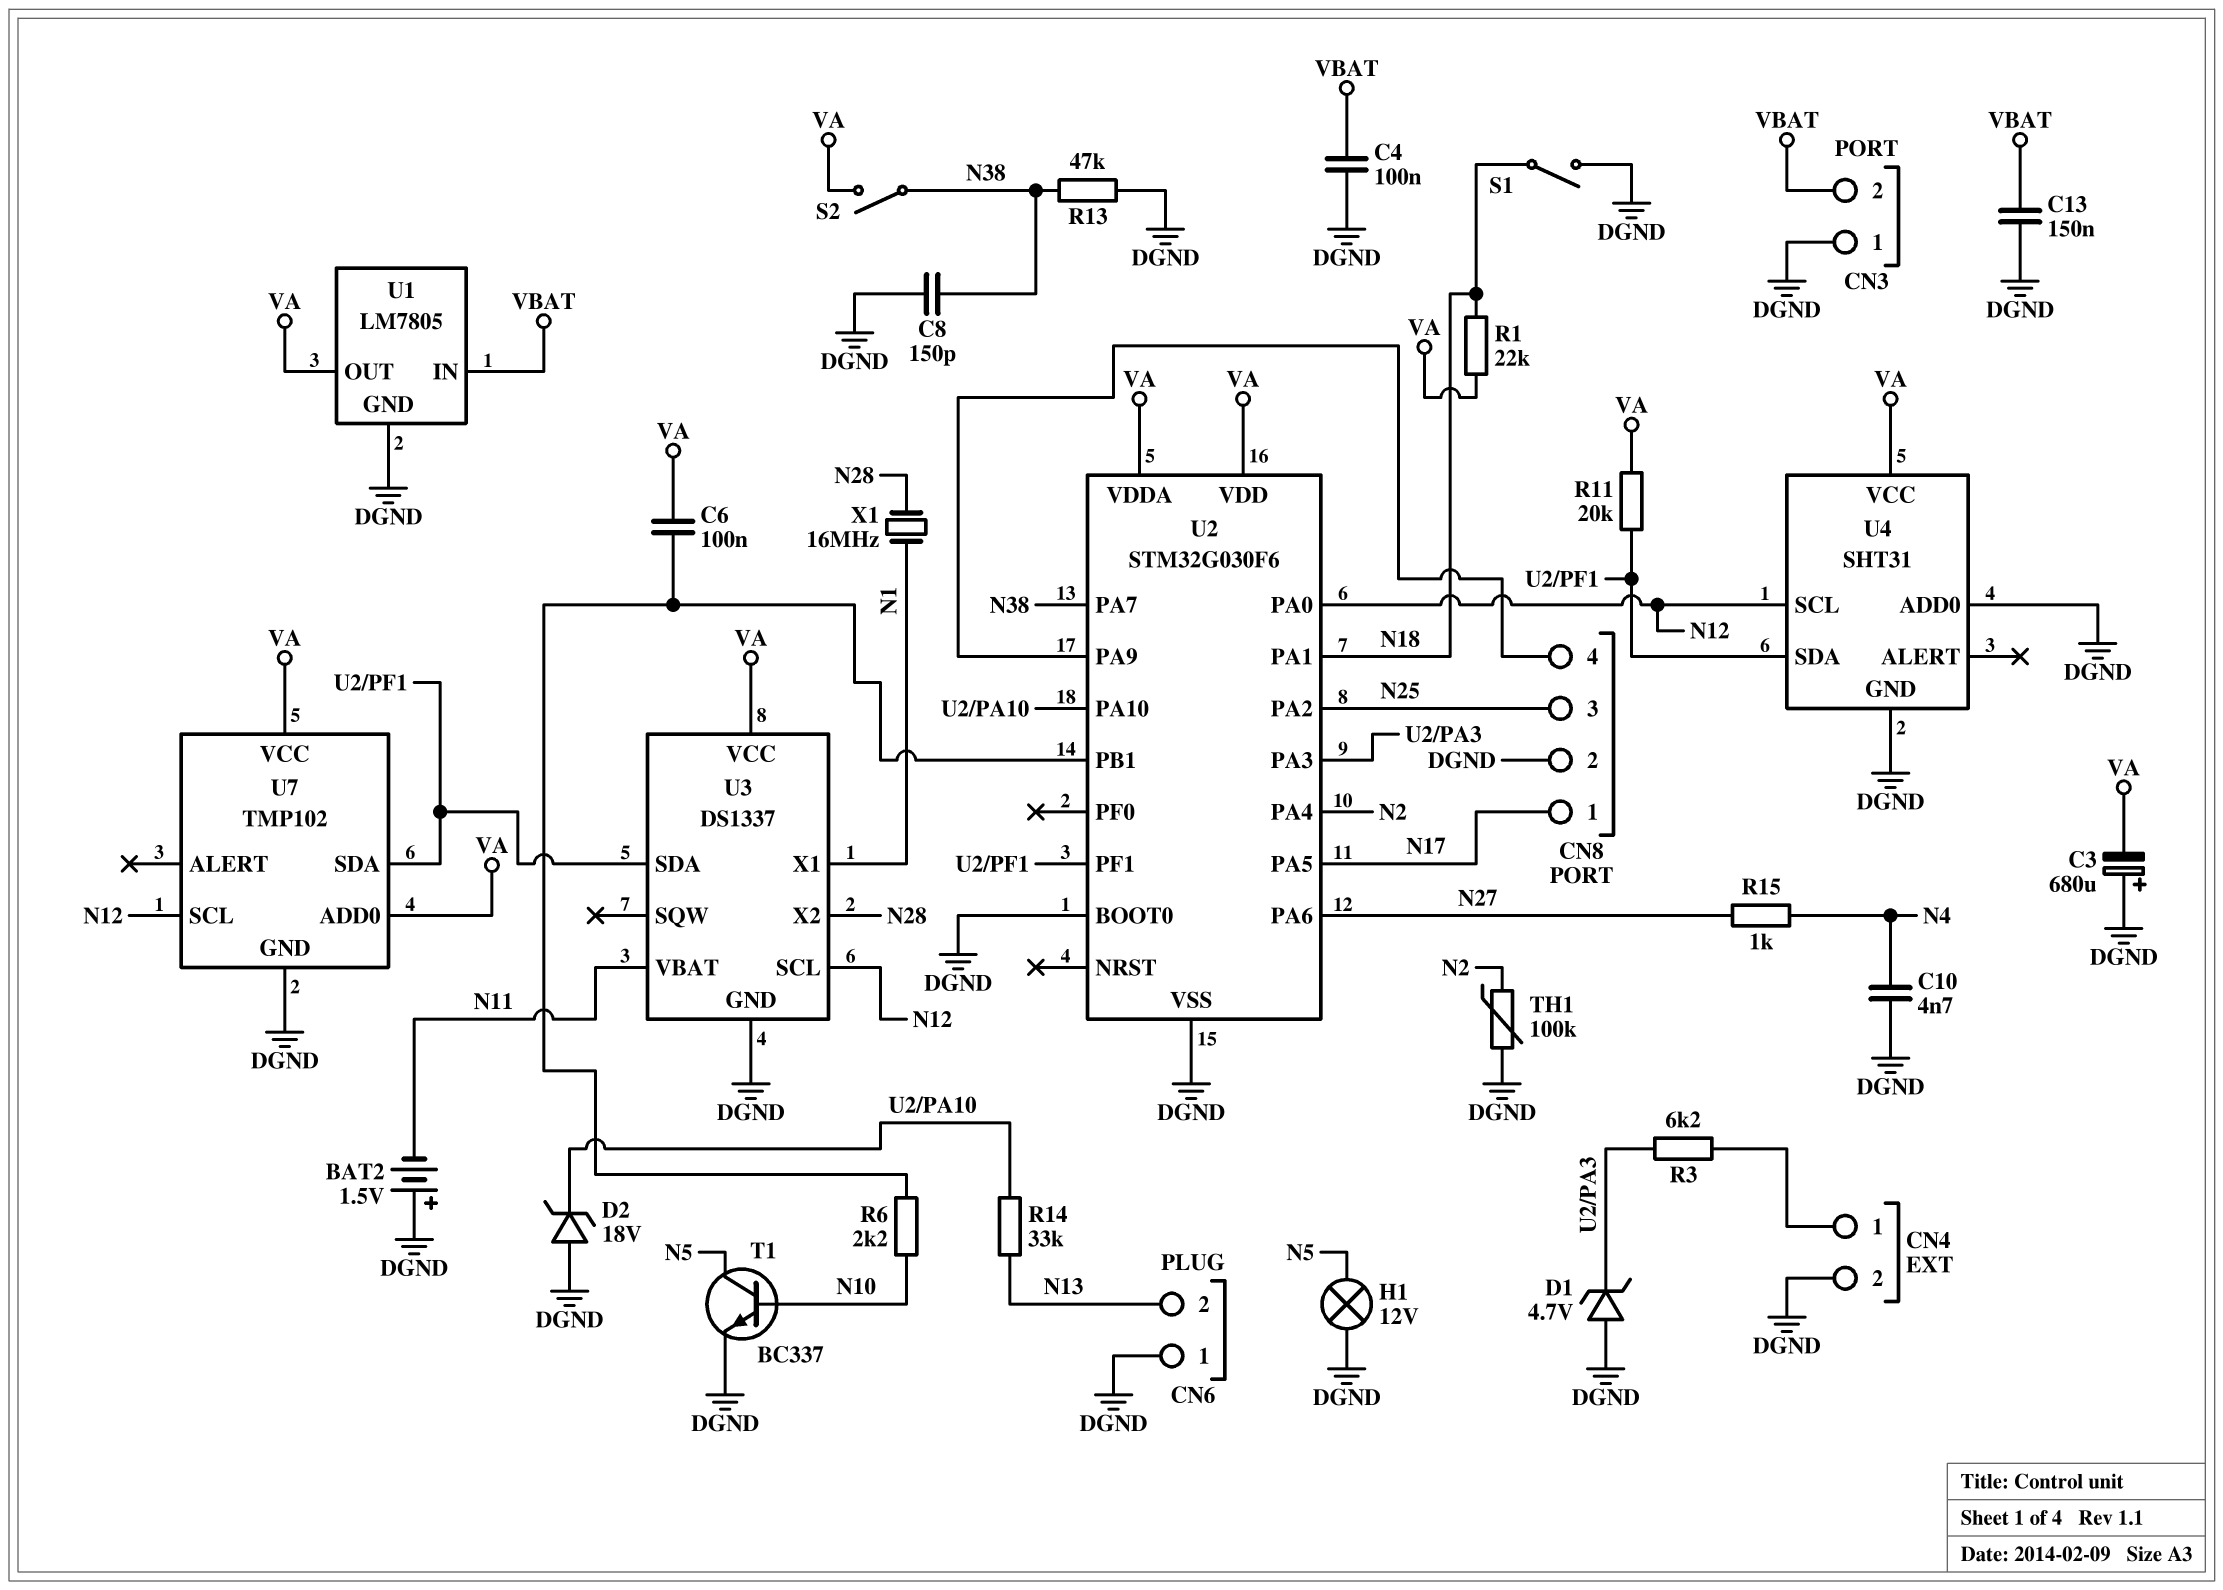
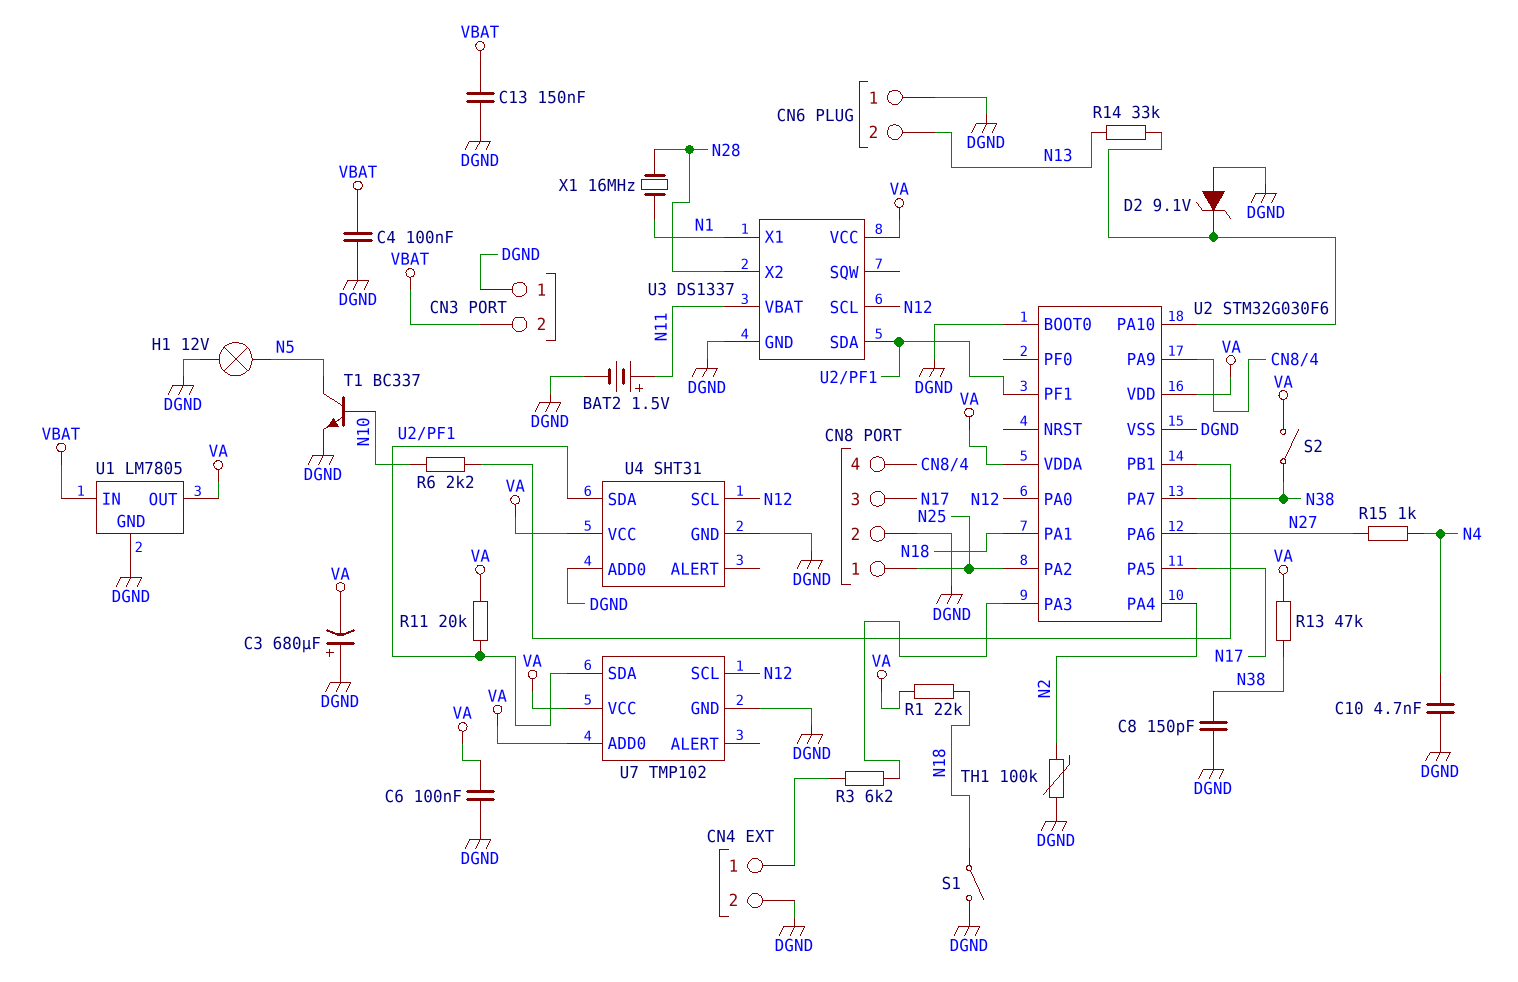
BAT2: 1.5V (plus DGND, minus N11) -> 1.5V (plus N11, minus DGND)
C6: 100nF (U2/PB1, VA) -> 100nF (DGND, VA)
CN8 pin 1: N17 -> N25
CN8 pin 3: N25 -> N17
D1: zener 4.7V (A DGND, K U2/PA3) -> none
D2: zener 18V (A DGND, K U2/PA10) -> zener 9.1V (A DGND, K U2/PA10)
R13: 47k (DGND, N38) -> 47k (N38, VA)

